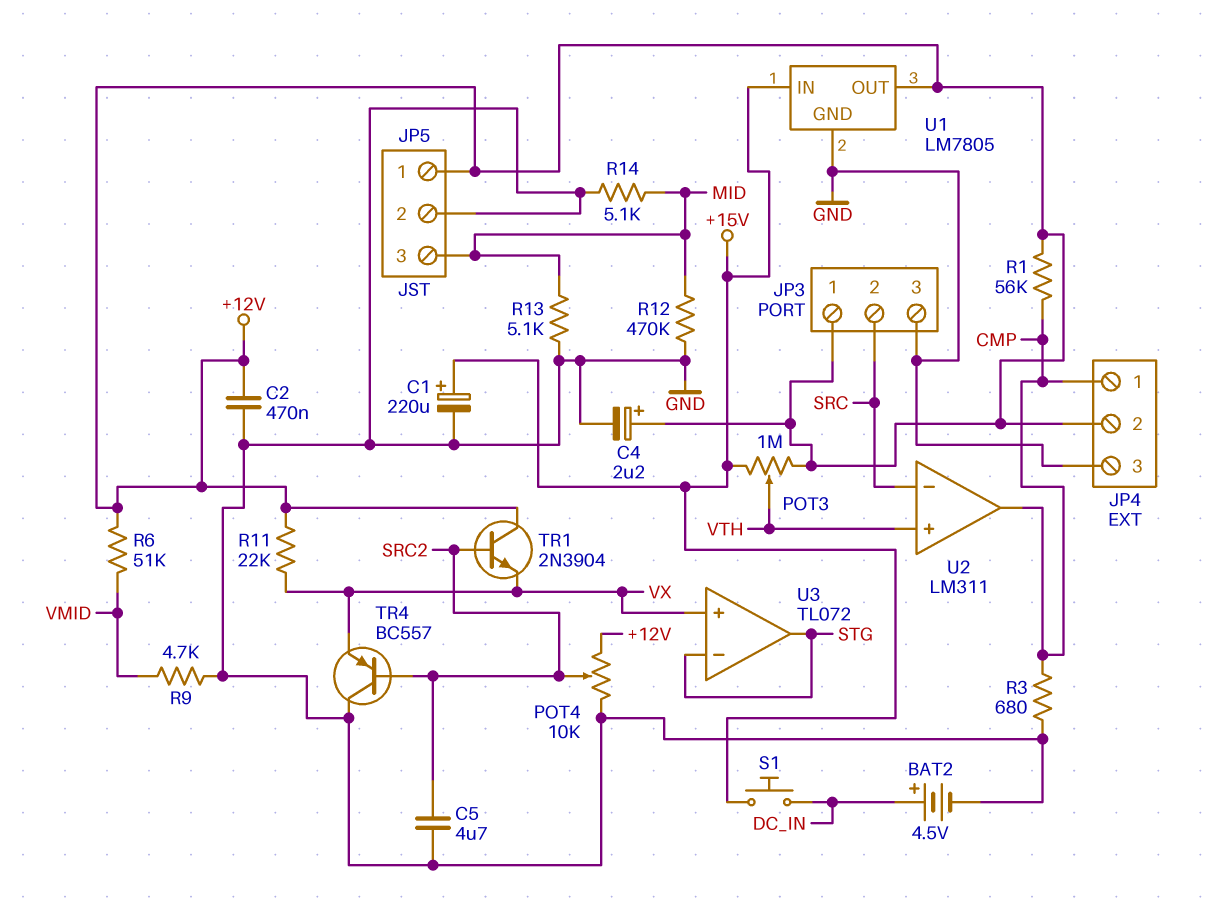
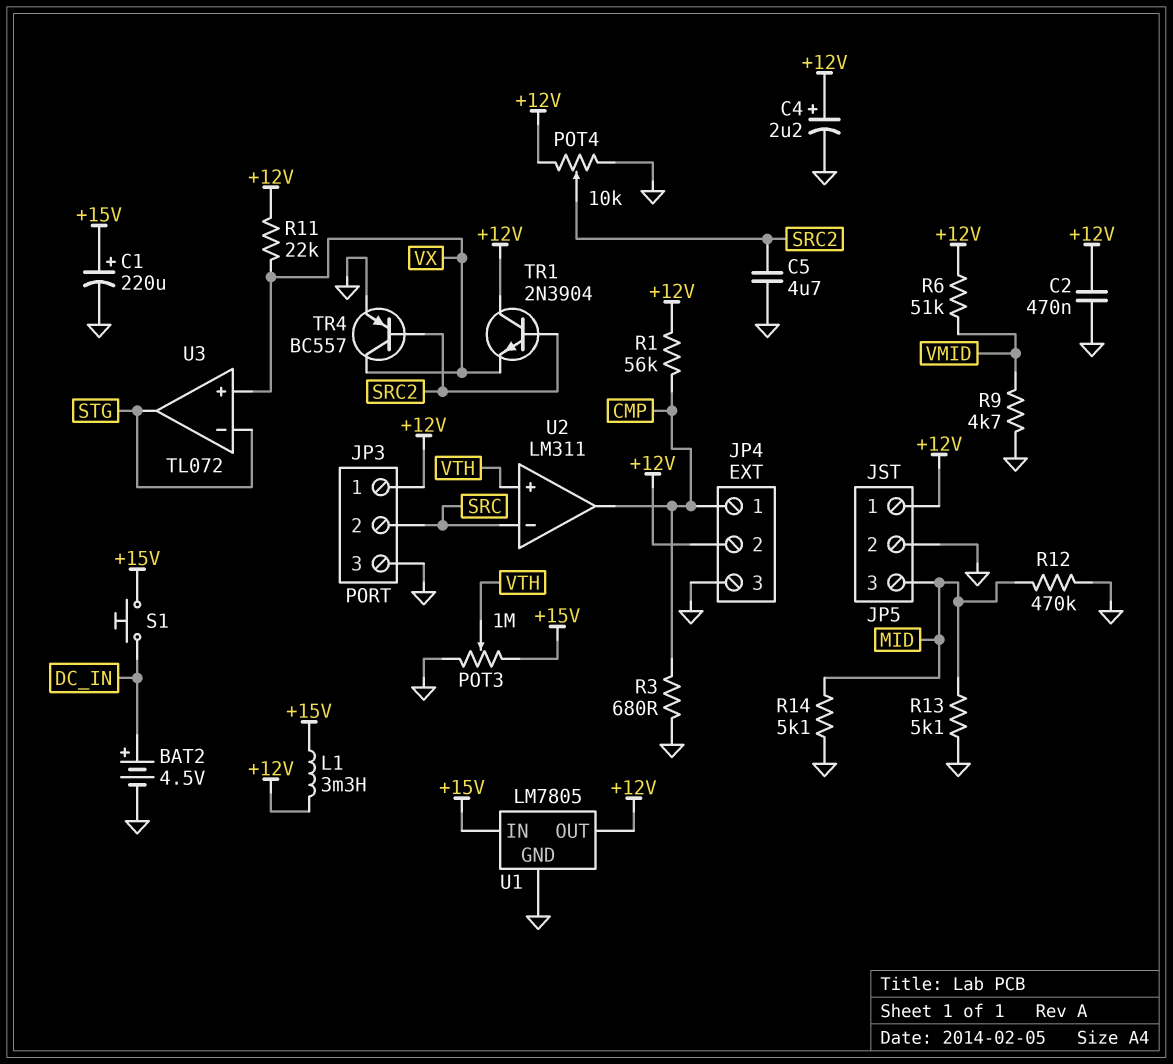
L1: none -> 3.3mH (+12V, +15V)
POT3: 1M (+12V, +15V, wiper VTH) -> 1M (+15V, GND, wiper VTH)
TR4: PNP BC557 (B SRC2, C GND, E VX) -> PNP BC557 (B SRC2, C VX, E GND)

